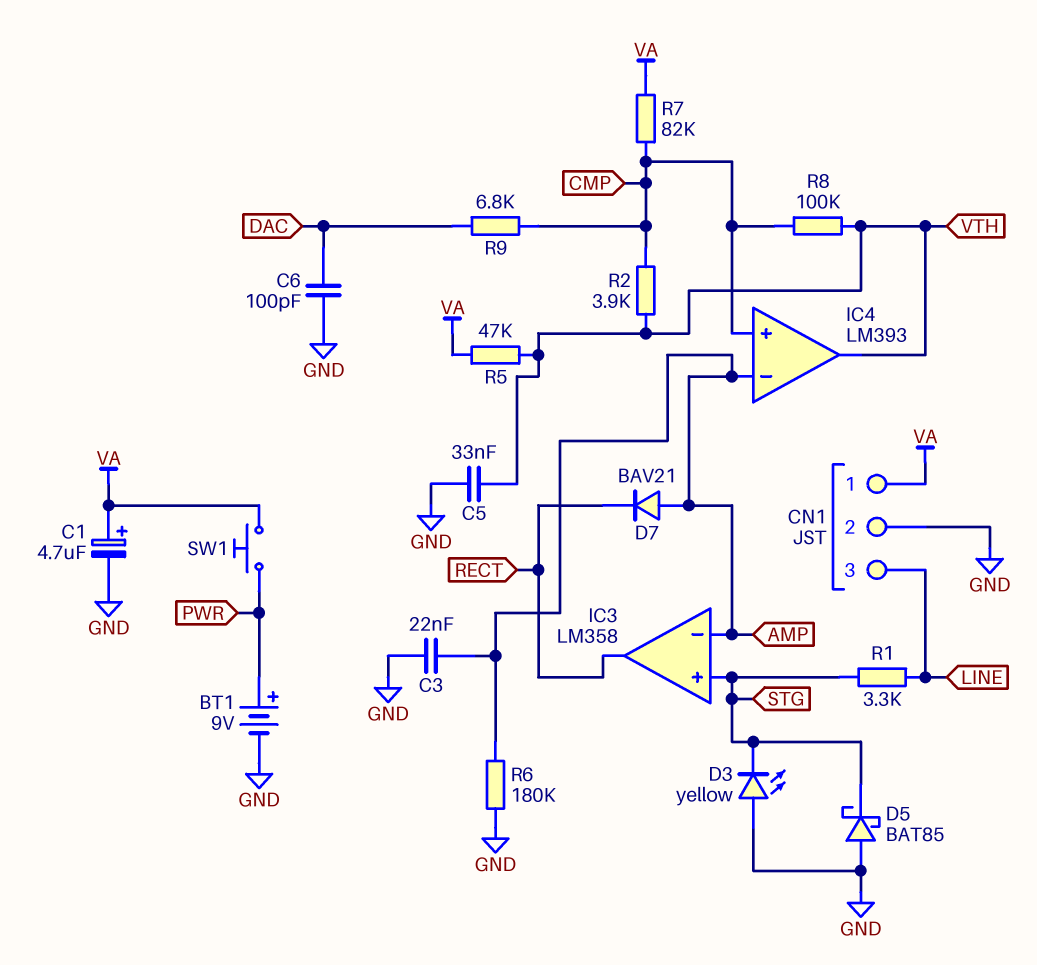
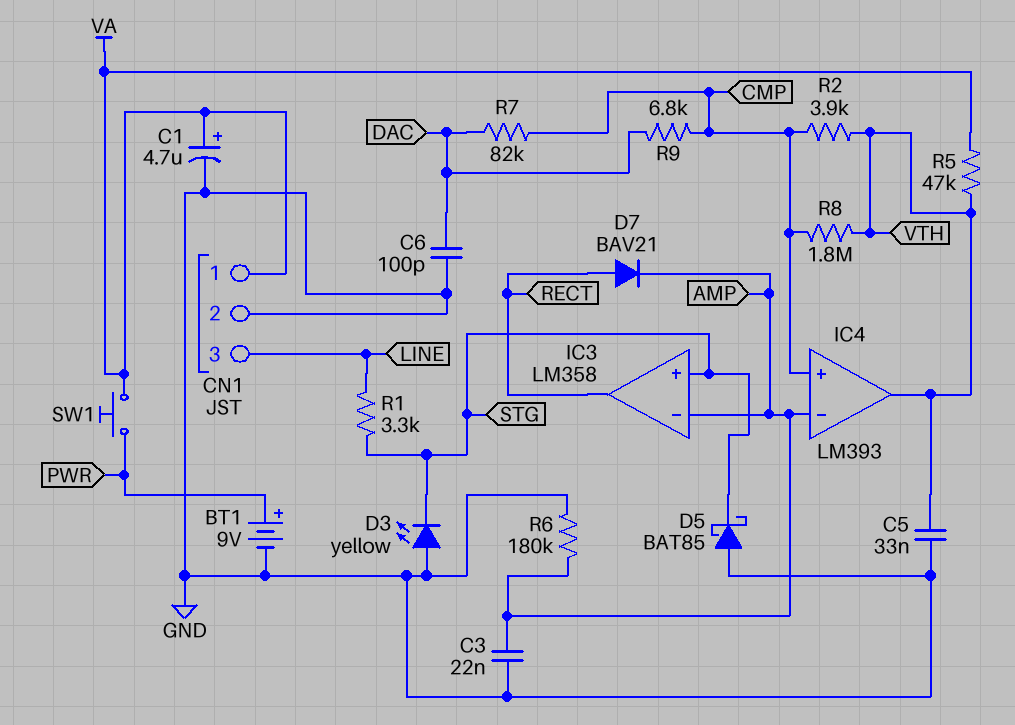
D7: diode BAV21 (A AMP, K RECT) -> diode BAV21 (A RECT, K AMP)
R7: 82k (CMP, VA) -> 82k (CMP, DAC)
R8: 100k (CMP, VTH) -> 1.8M (CMP, VTH)

